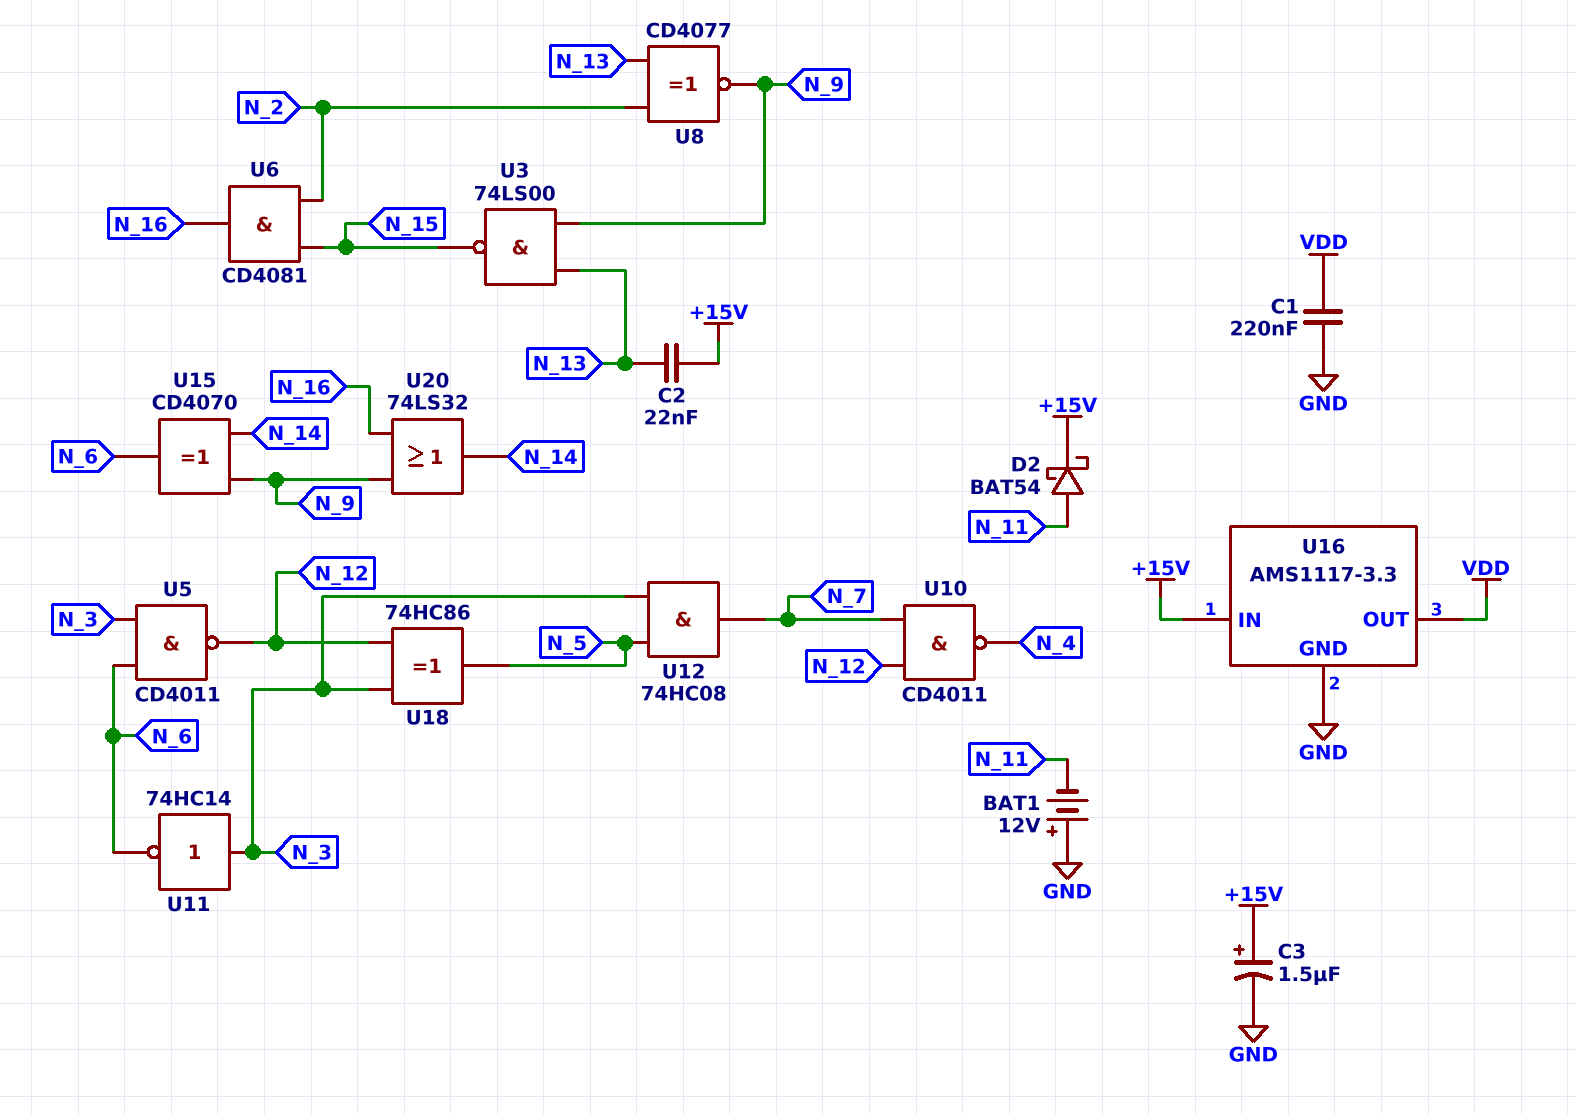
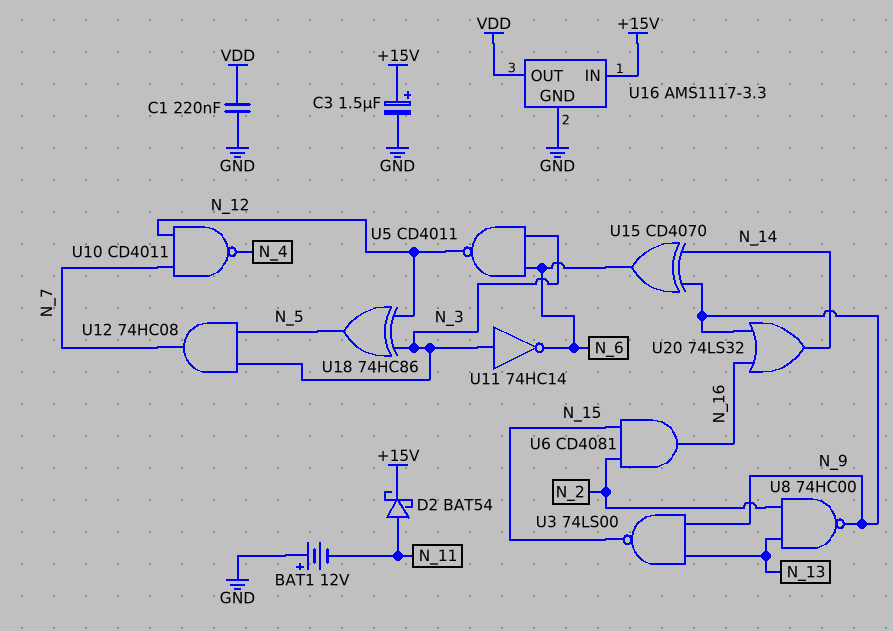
C2: 22nF (+15V, N_13) -> none
U8: XNOR CD4077 (in N_2, in N_13, out N_9) -> NAND 74HC00 (in N_2, in N_13, out N_9)

